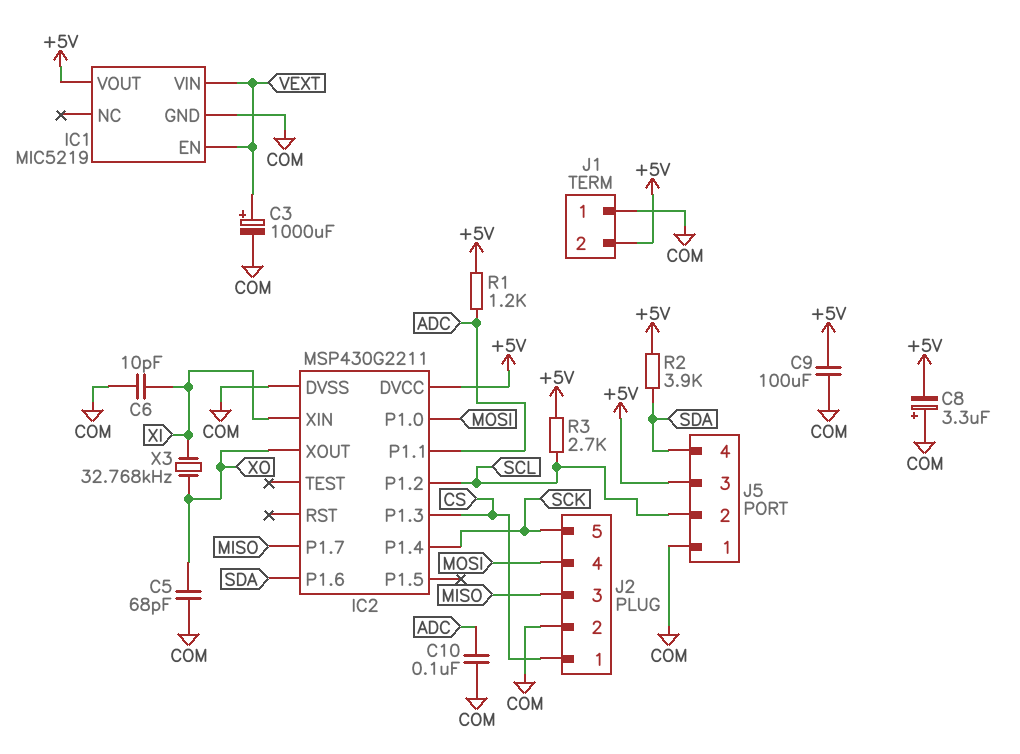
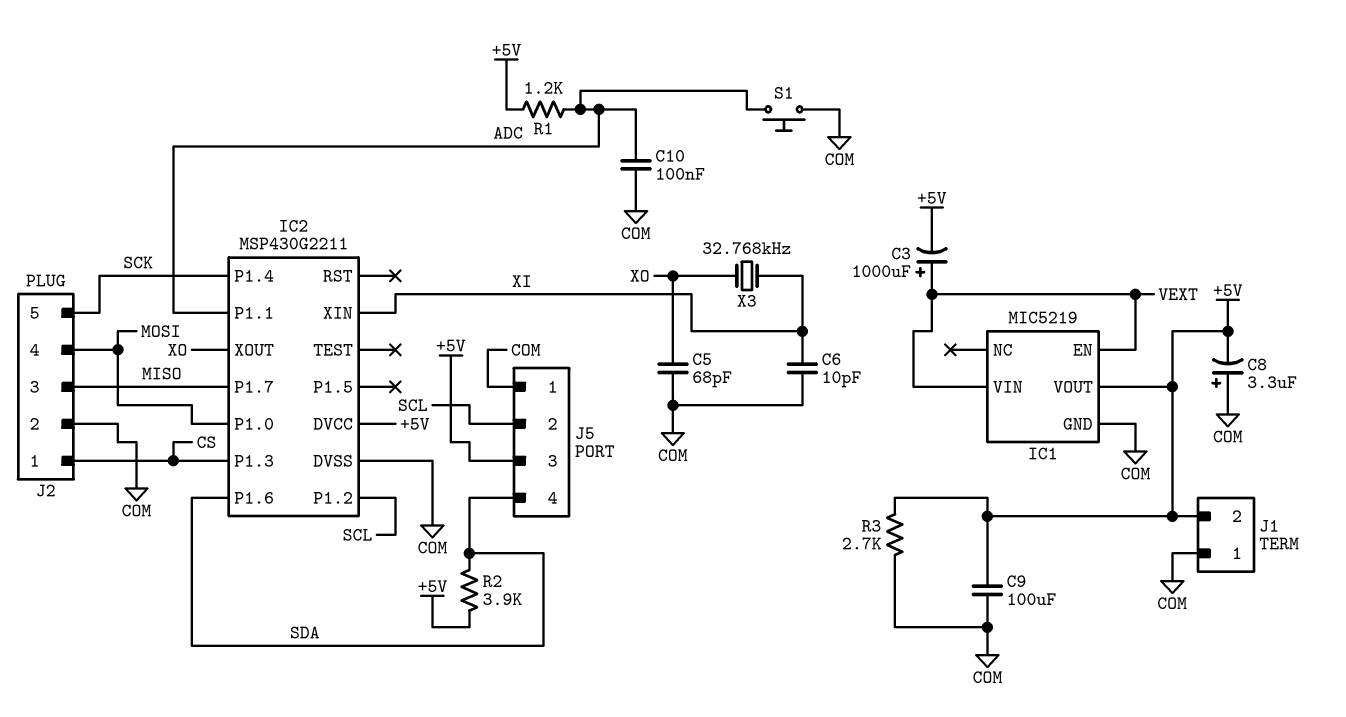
C3: 1000uF (plus VEXT, minus COM) -> 1000uF (plus VEXT, minus +5V)
R3: 2.7k (+5V, SCL) -> 2.7k (+5V, COM)
S1: none -> button (ADC, COM)

